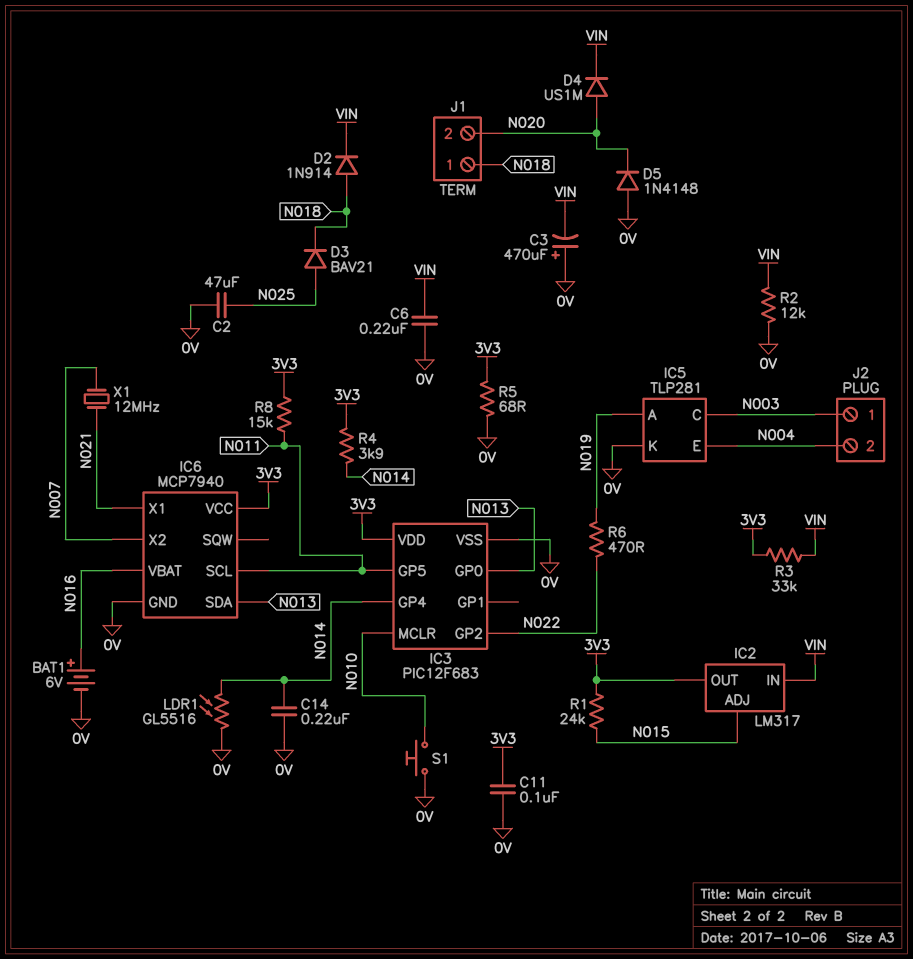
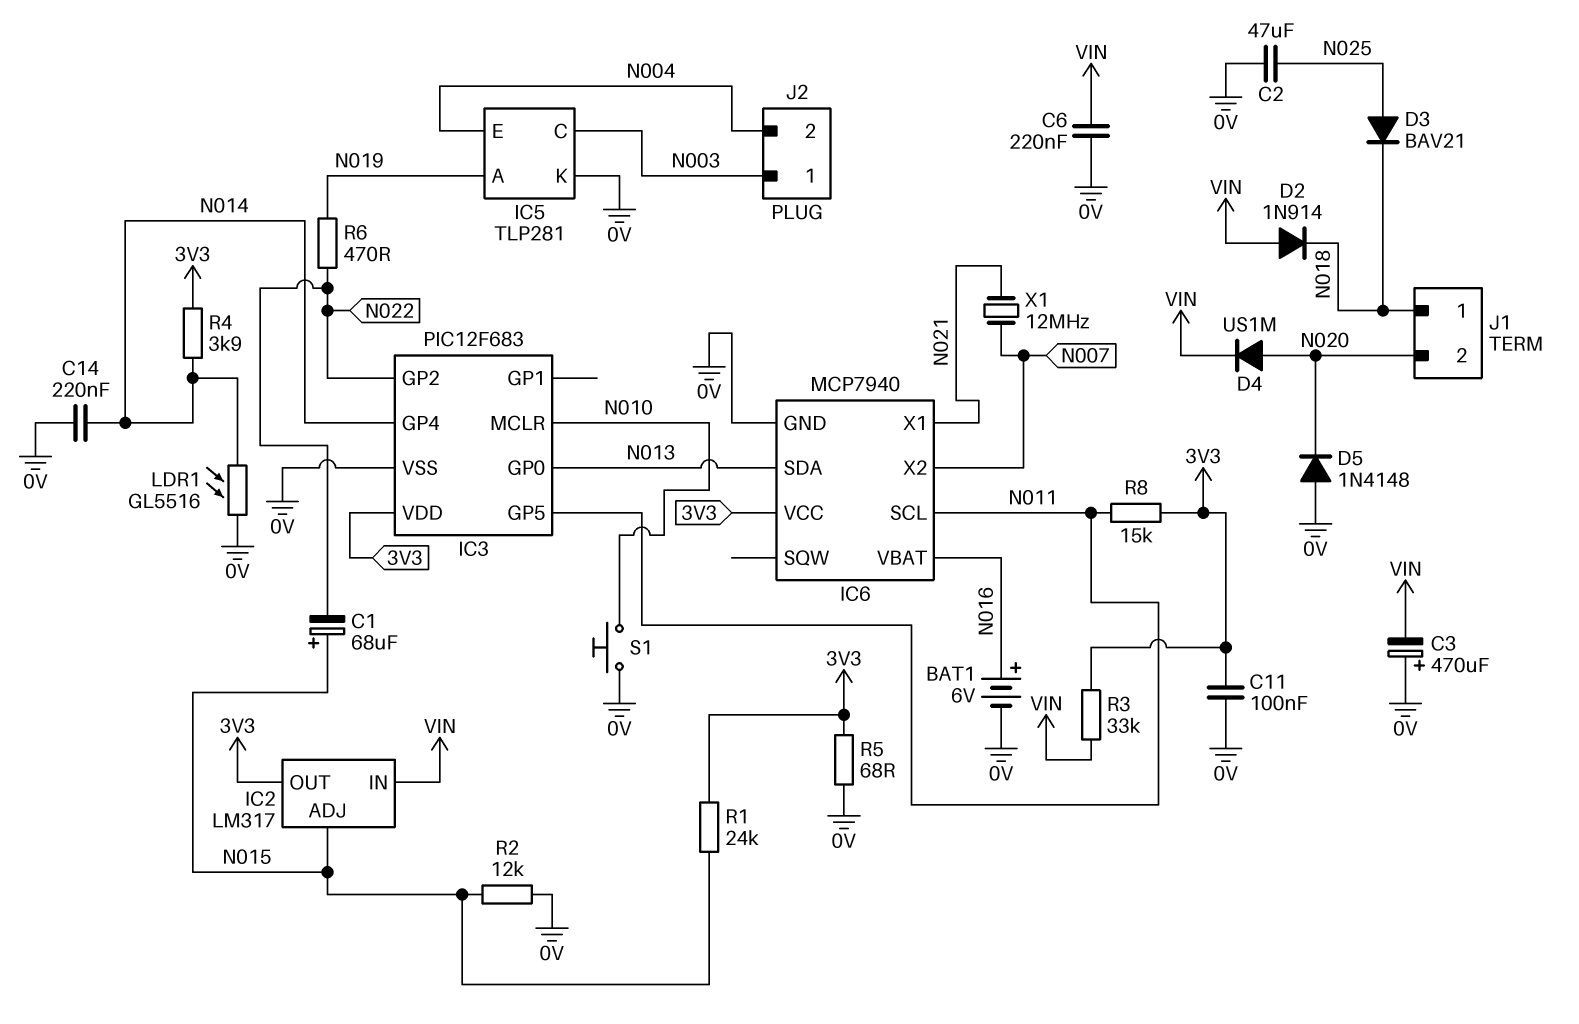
C1: none -> 68uF (plus N015, minus N022)
D2: diode 1N914 (A N018, K VIN) -> diode 1N914 (A VIN, K N018)
R2: 12k (0V, VIN) -> 12k (0V, N015)

